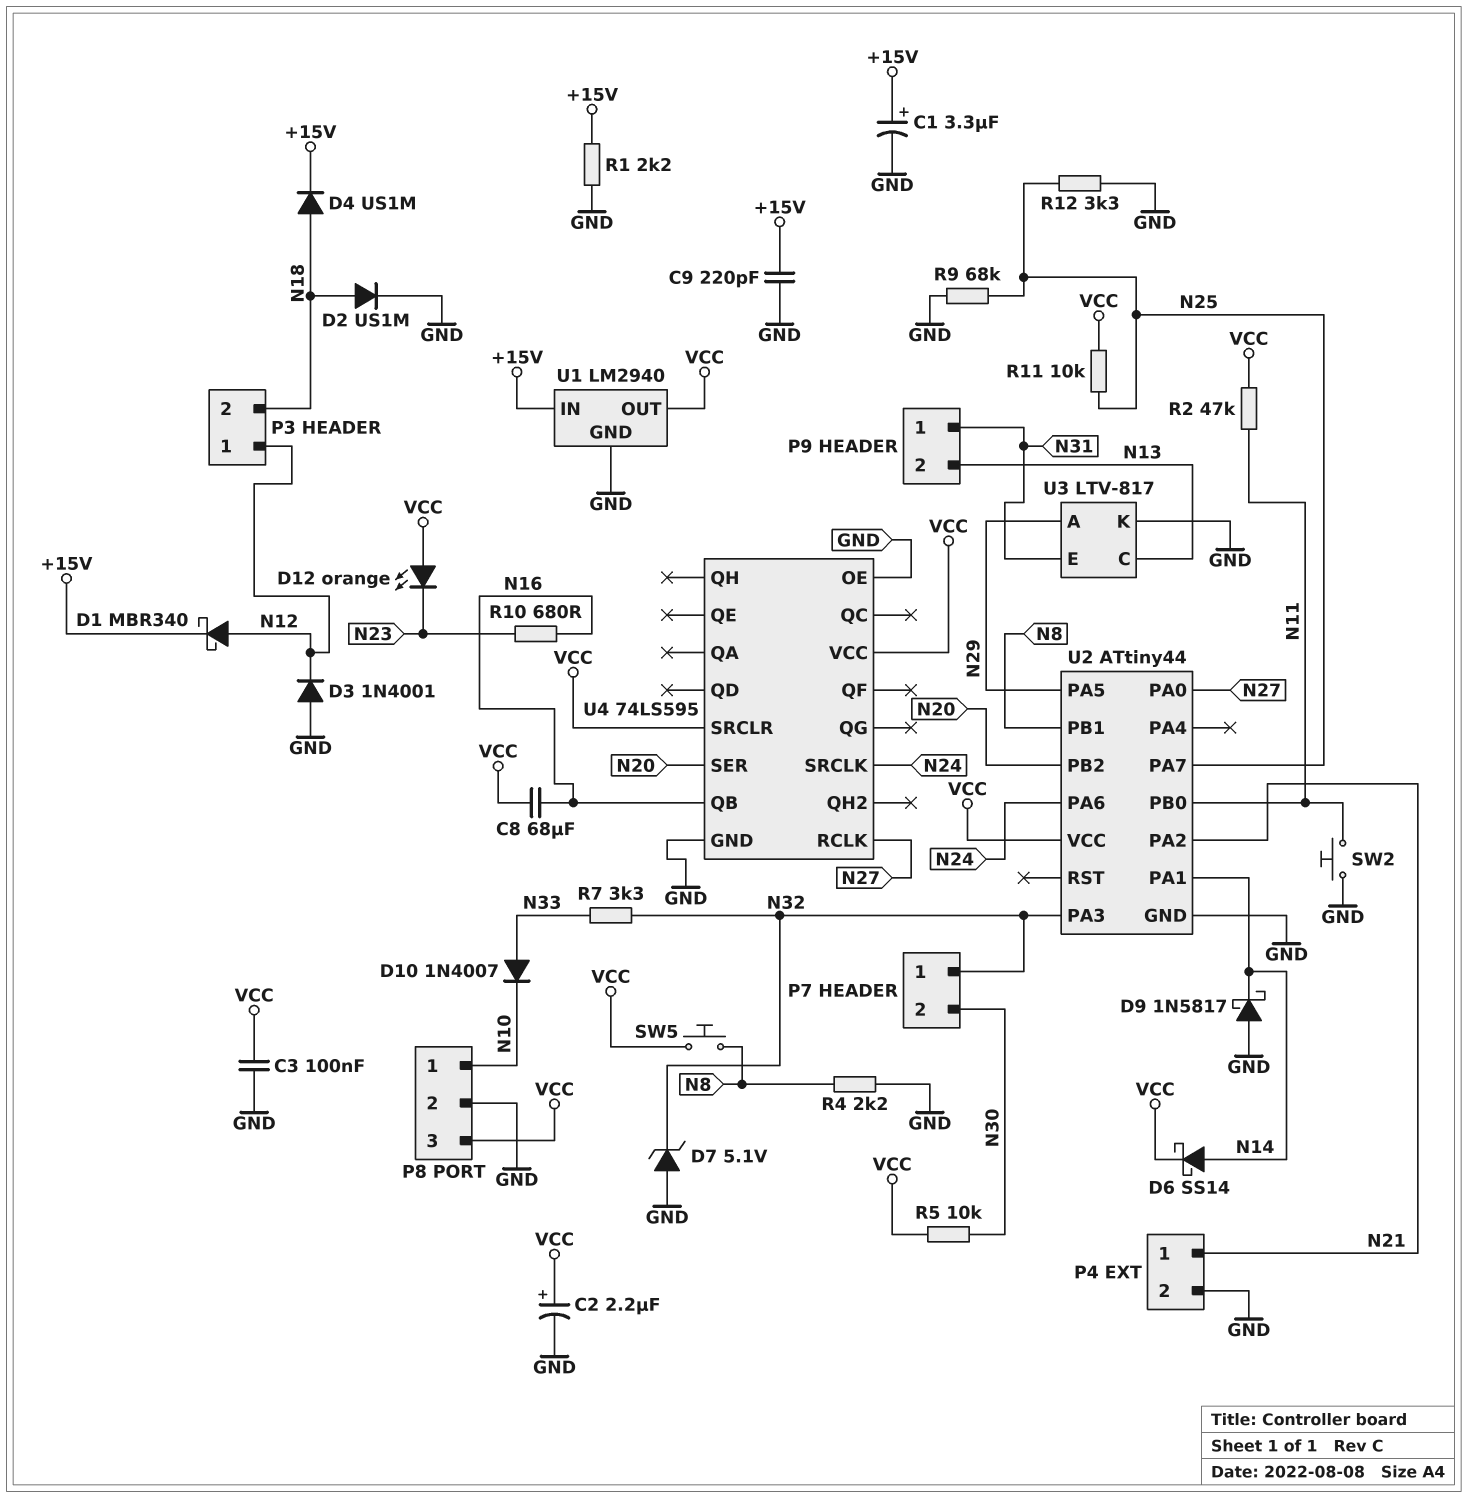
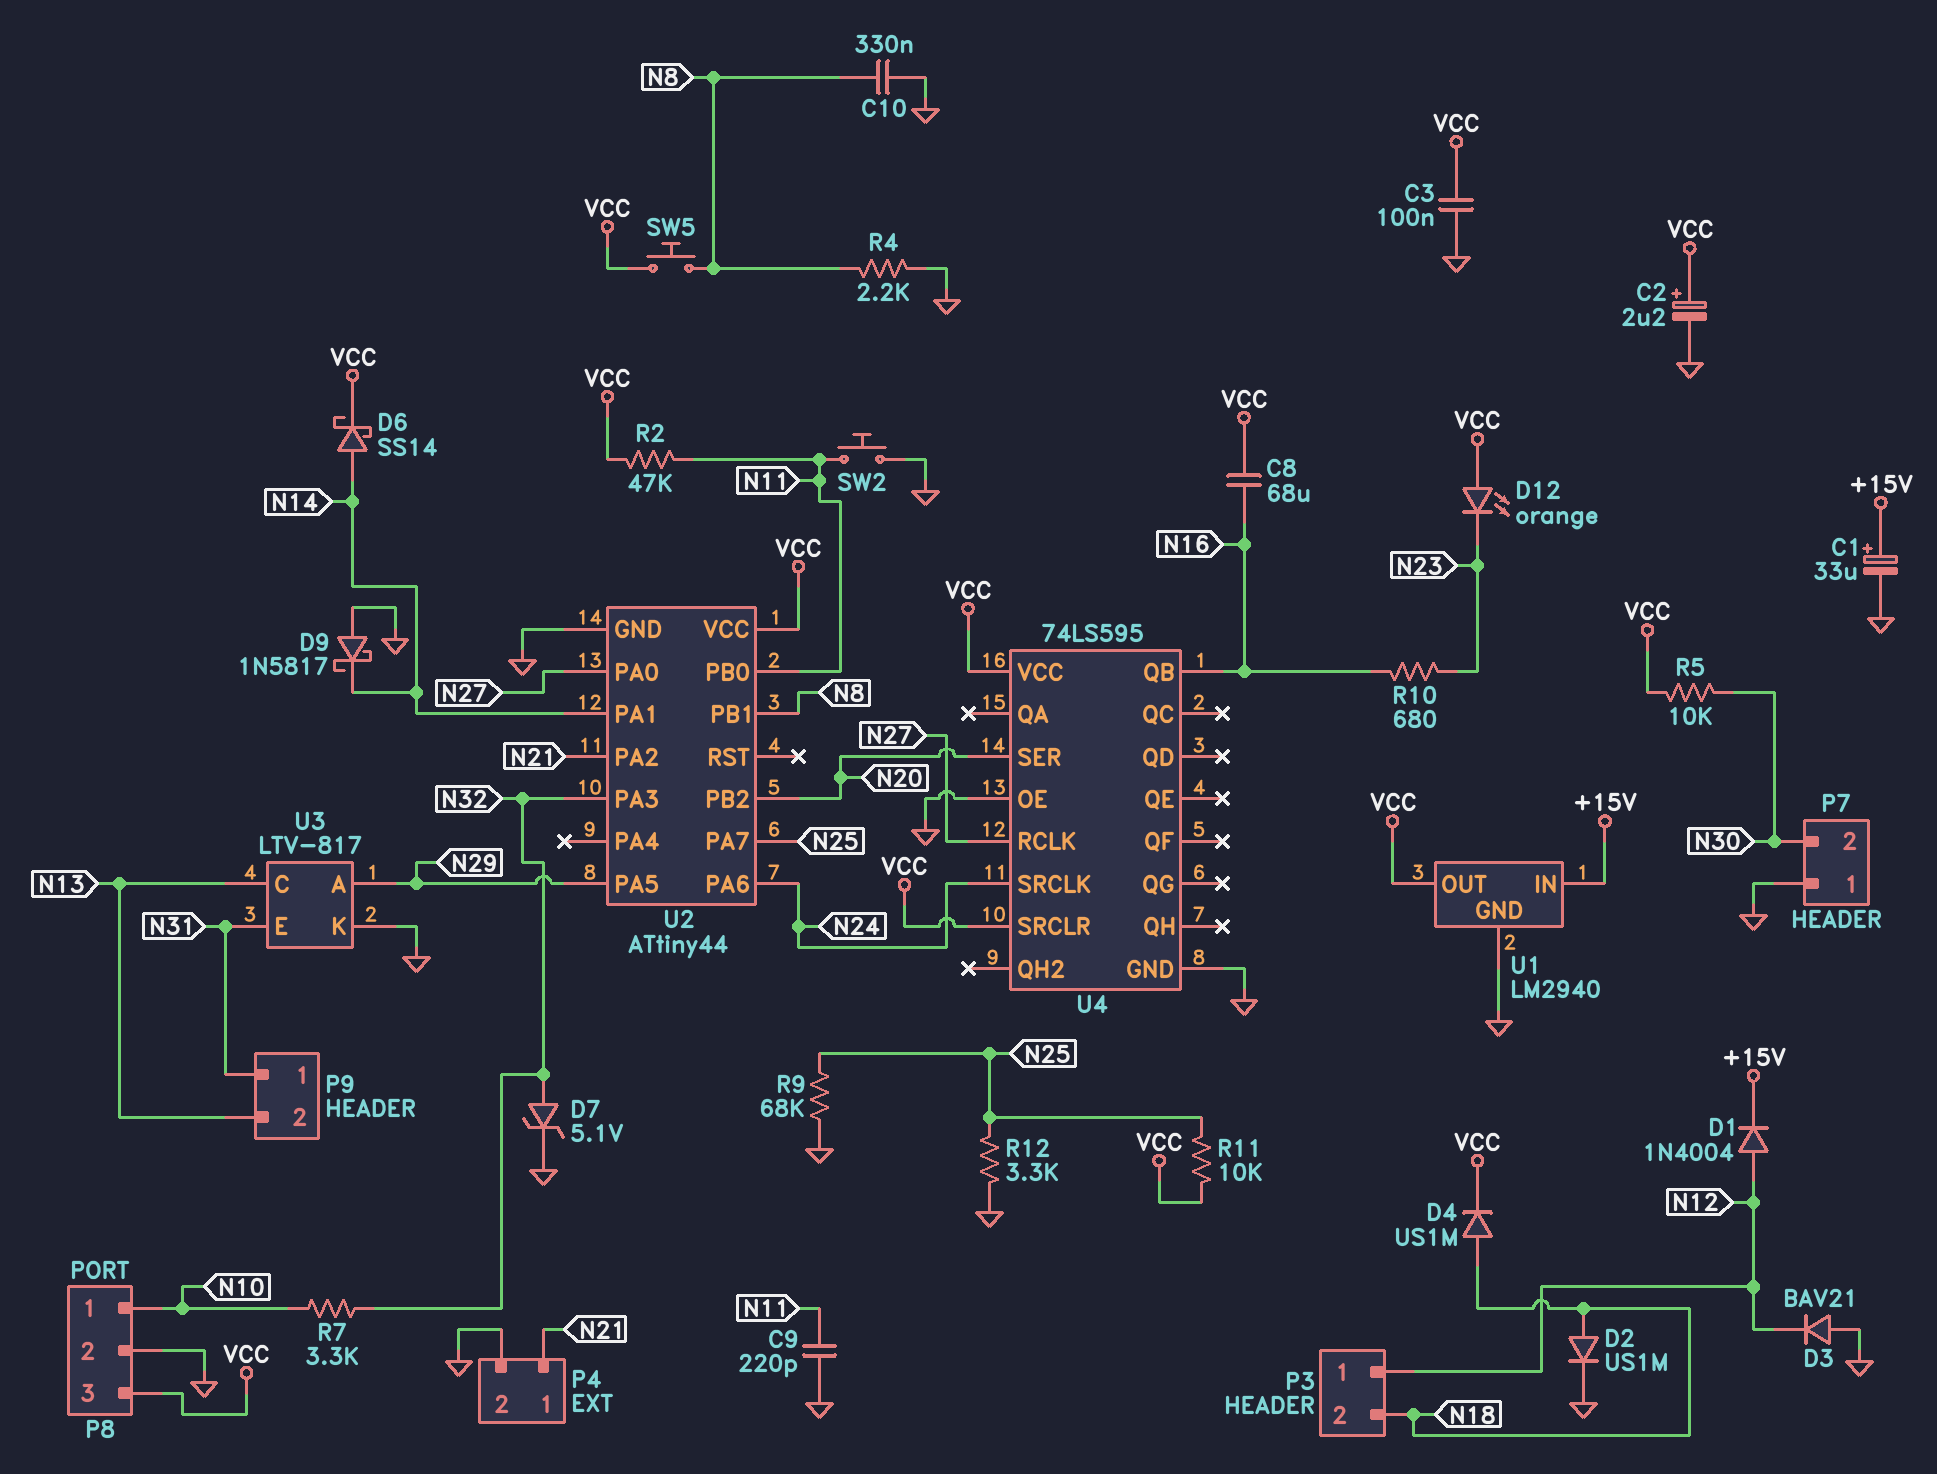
C1: 3.3uF (plus +15V, minus GND) -> 33uF (plus +15V, minus GND)
C9: 220pF (+15V, GND) -> 220pF (GND, N11)
C10: none -> 330nF (GND, N8)
D1: schottky MBR340 (A N12, K +15V) -> diode 1N4004 (A N12, K +15V)
D3: diode 1N4001 (A GND, K N12) -> diode BAV21 (A GND, K N12)
D4: diode US1M (A N18, K +15V) -> diode US1M (A N18, K VCC)
D7: zener 5.1V (A GND, K N32) -> zener 5.1V (A N32, K GND)
D10: diode 1N4007 (A N33, K N10) -> none
P7 pin 1: N32 -> GND
R1: 2.2k (+15V, GND) -> none
R7: 3.3k (N32, N33) -> 3.3k (N10, N32)

